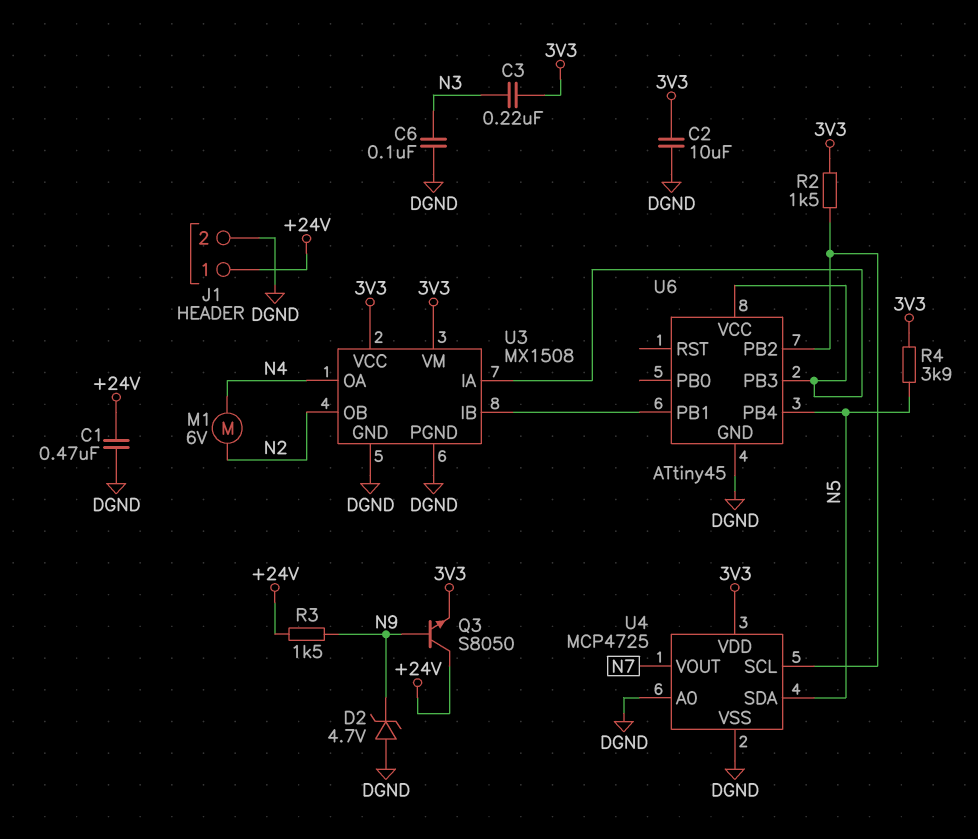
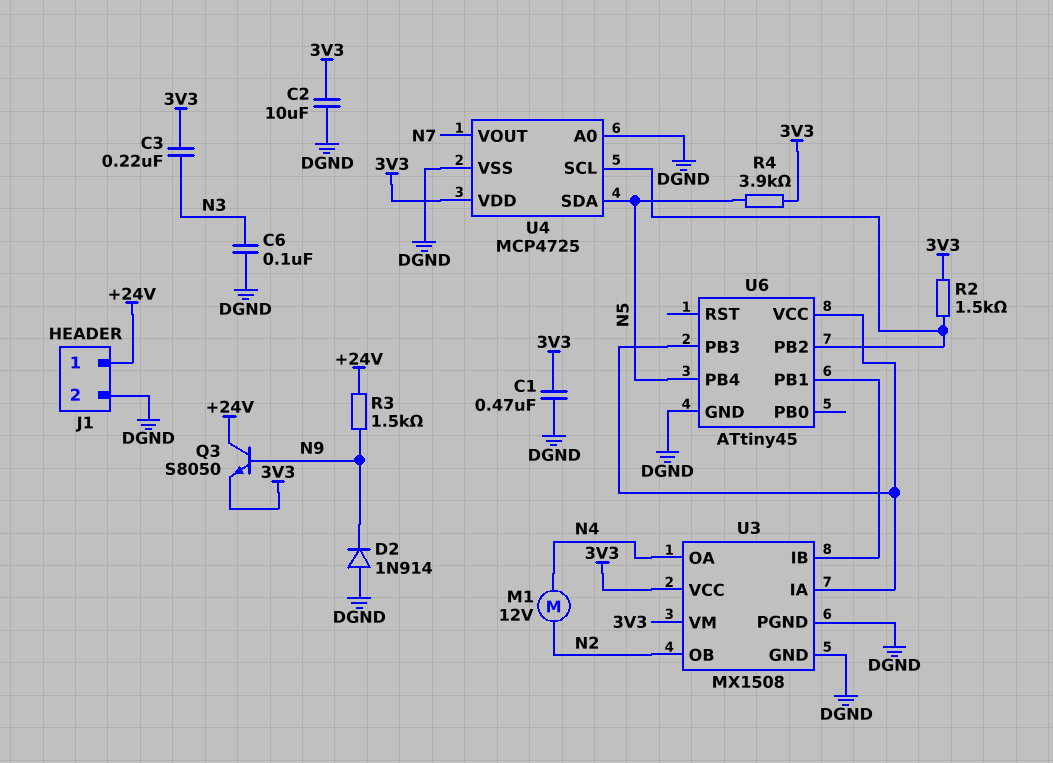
C1: 470nF (+24V, DGND) -> 470nF (3V3, DGND)
D2: zener 4.7V (A DGND, K N9) -> diode 1N914 (A DGND, K N9)
M1: motor 6V (N2, N4) -> motor 12V (N2, N4)

